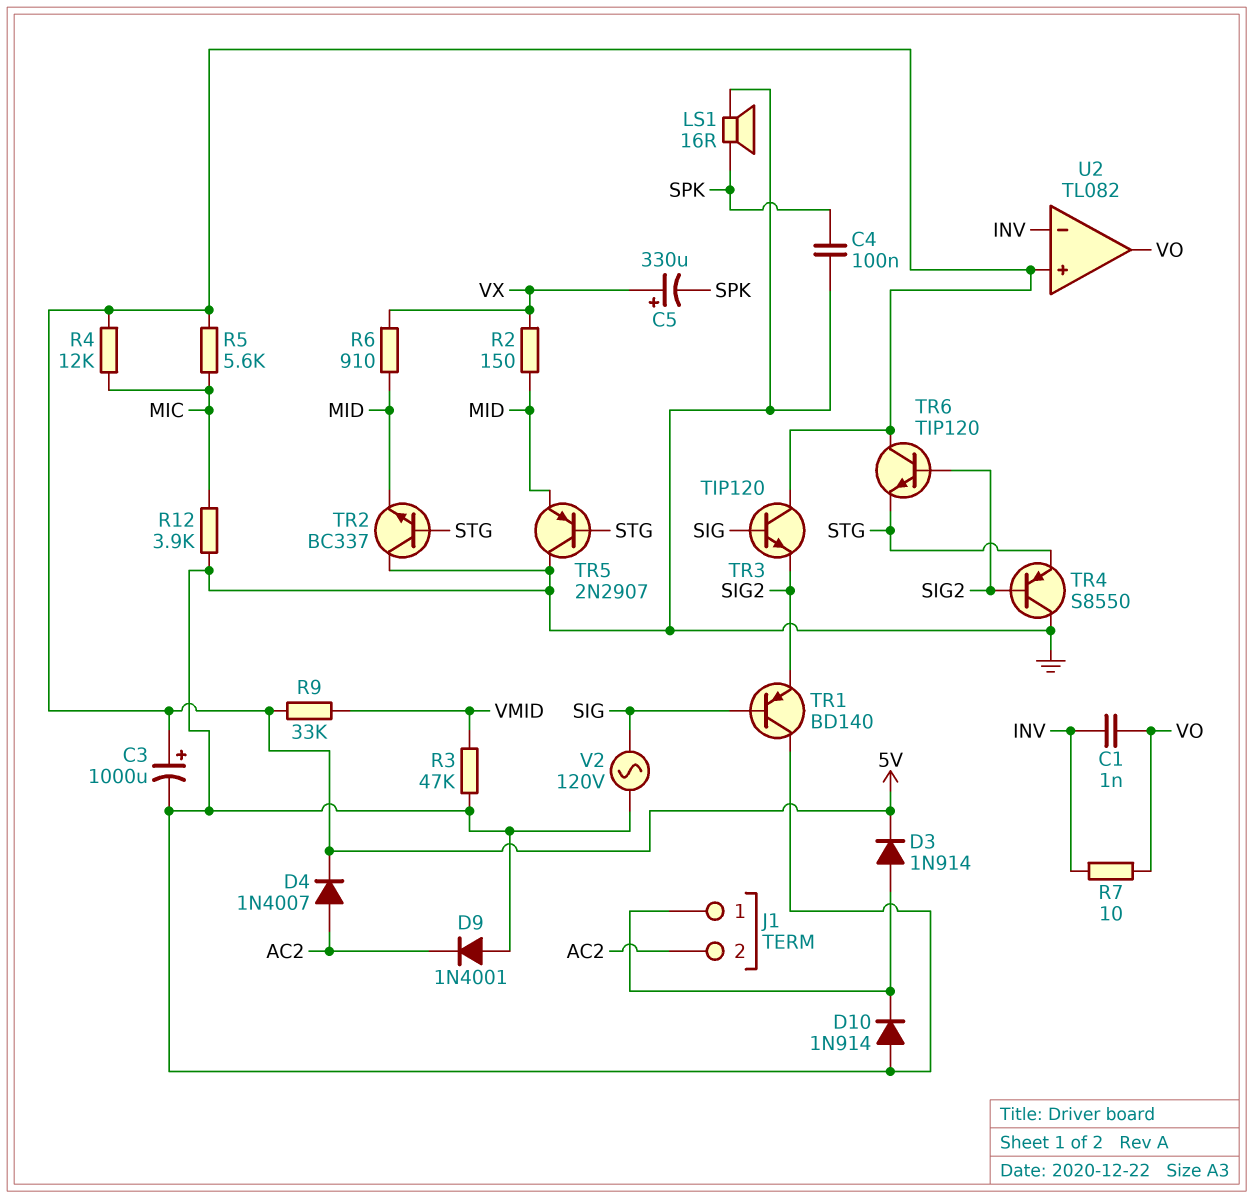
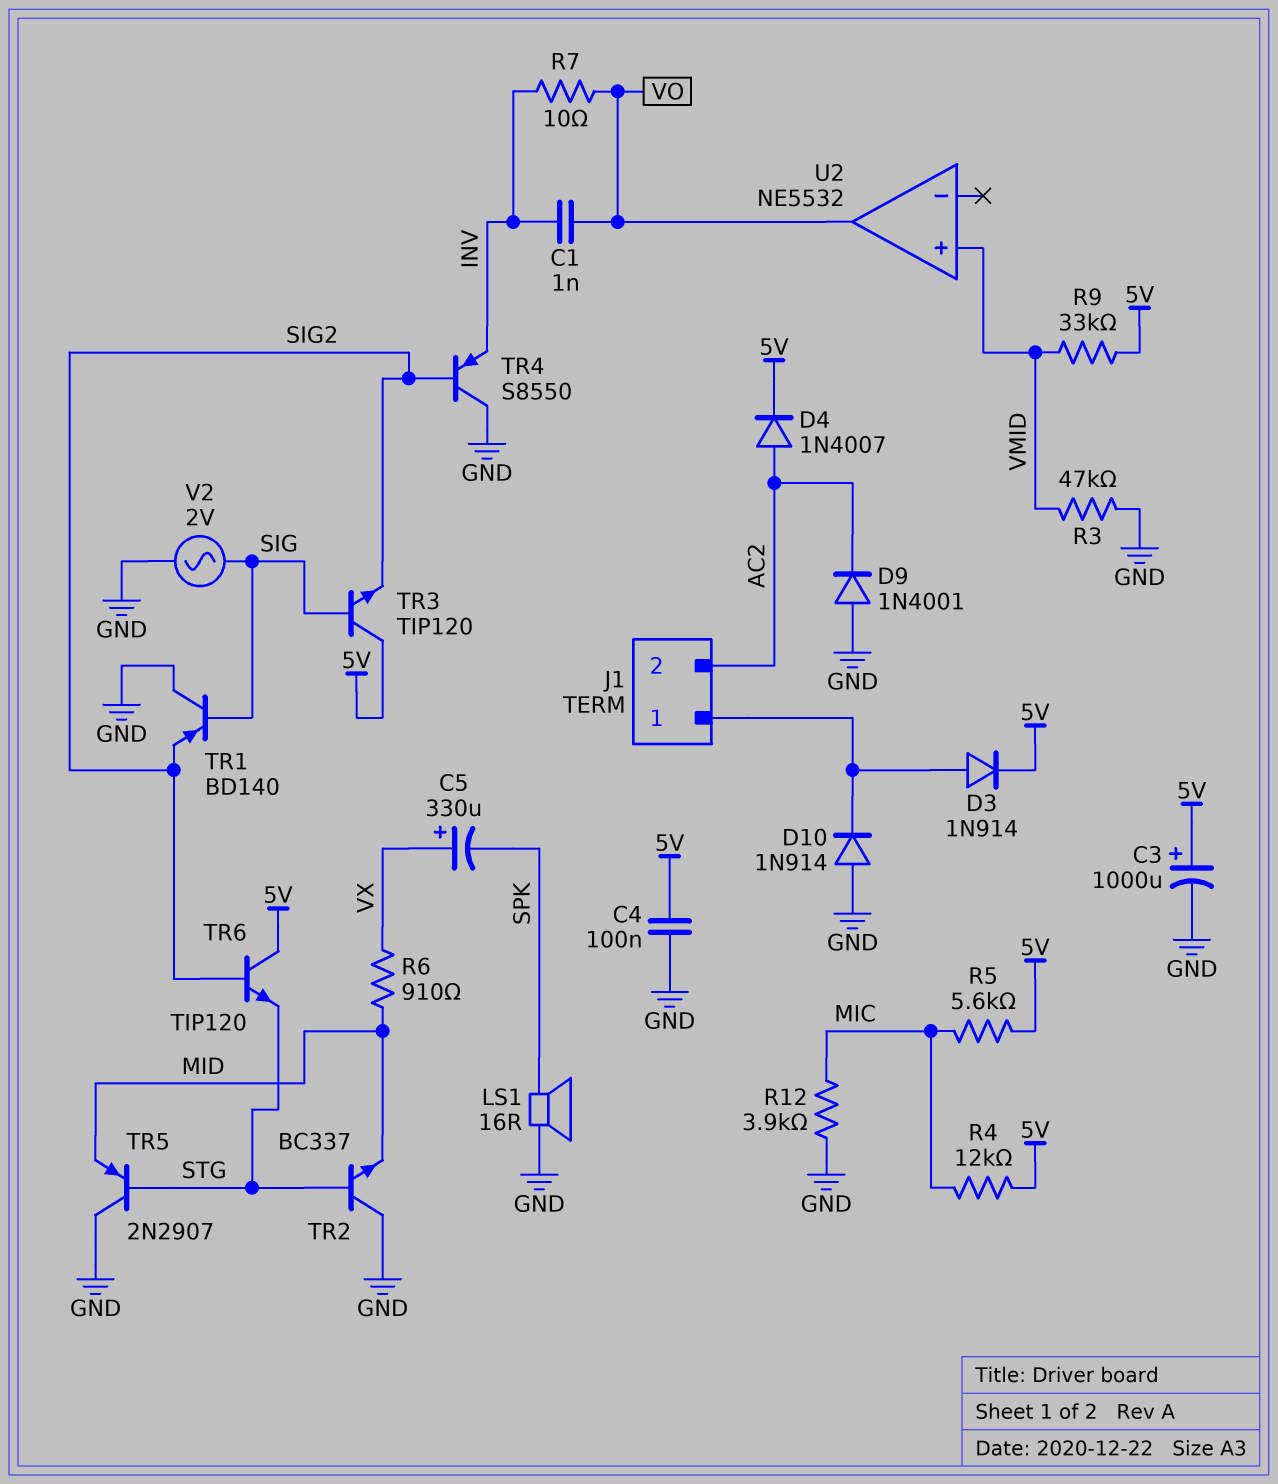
C4: 100nF (GND, SPK) -> 100nF (5V, GND)
R2: 150 (MID, VX) -> none
TR4: PNP S8550 (B SIG2, C GND, E STG) -> PNP S8550 (B SIG2, C GND, E INV)
U2: TL082 -> NE5532
U2 pin in+: 5V -> VMID
U2 pin in-: INV -> none
V2: AC 120V (GND, SIG) -> AC 2V (GND, SIG)

